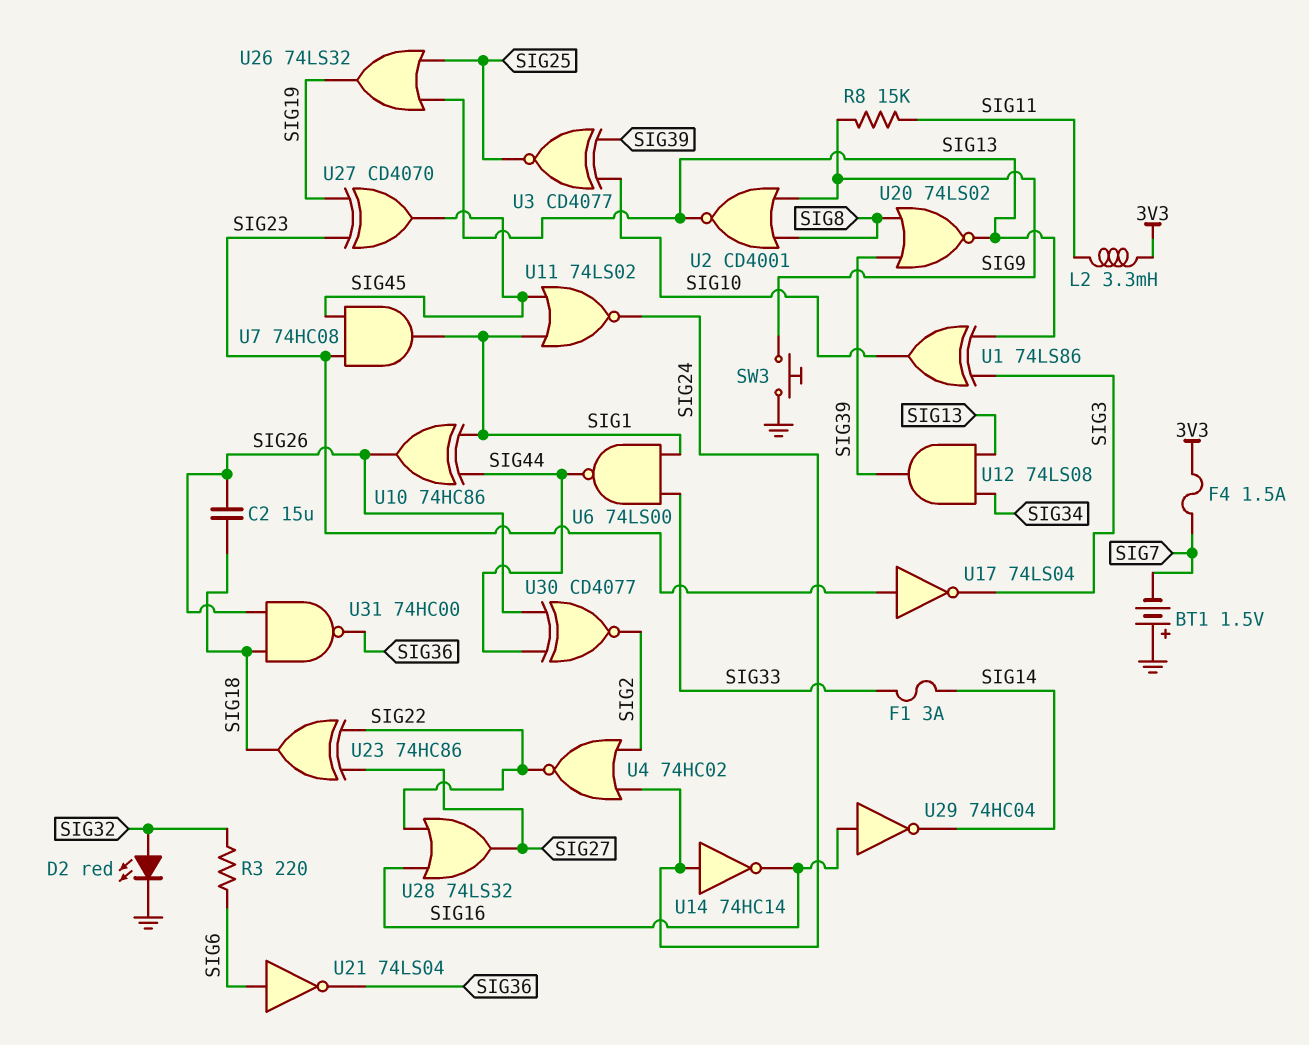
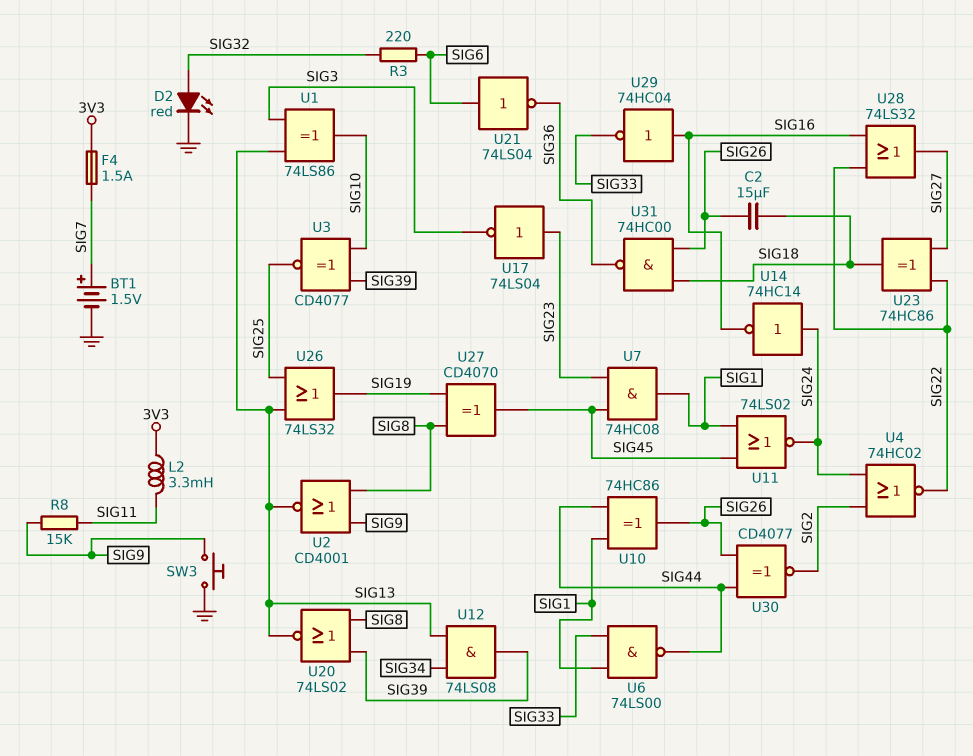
BT1: 1.5V (plus GND, minus SIG7) -> 1.5V (plus SIG7, minus GND)
F1: 3A (SIG14, SIG33) -> none
U27: XOR CD4070 (in SIG19, in SIG23, out SIG45) -> XOR CD4070 (in SIG8, in SIG19, out SIG45)
U29: NOT 74HC04 (in SIG16, out SIG14) -> NOT 74HC04 (in SIG16, out SIG33)

